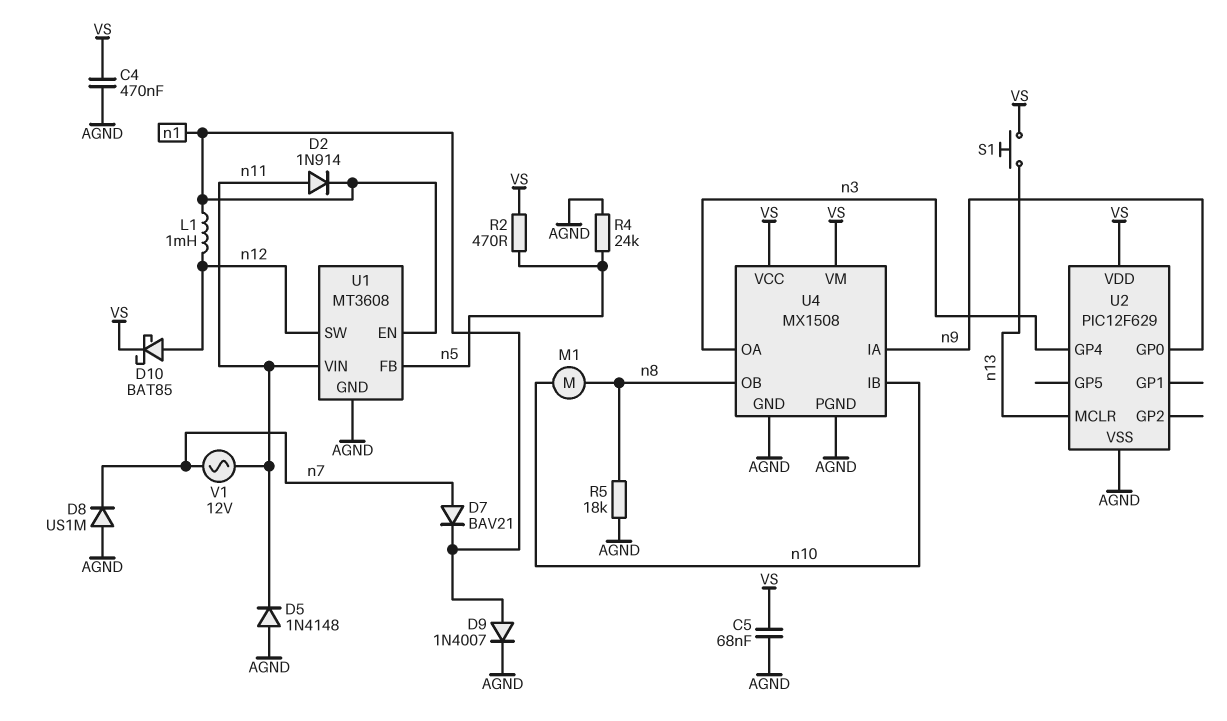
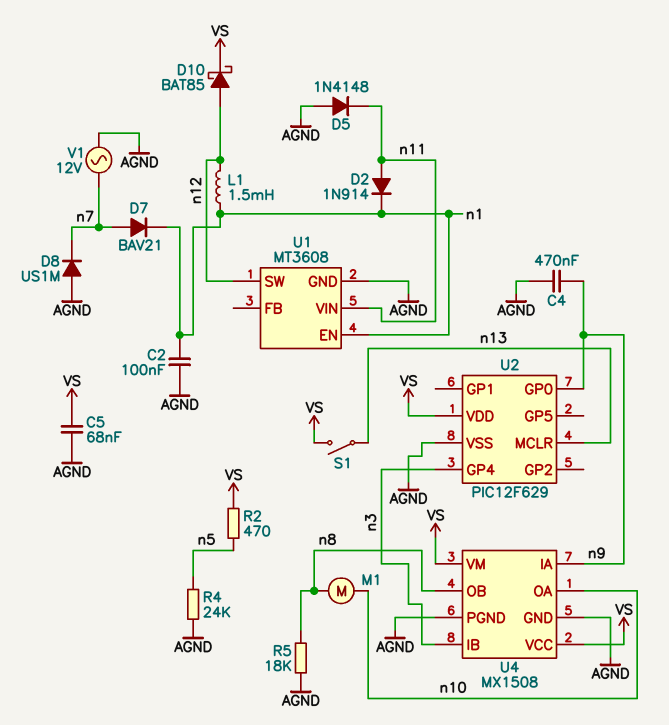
C2: none -> 100nF (AGND, n1)
C4: 470nF (AGND, VS) -> 470nF (AGND, n9)
D9: diode 1N4007 (A n1, K AGND) -> none
L1: 1mH (n1, n12) -> 1.5mH (n1, n12)
S1: button (VS, n13) -> switch (VS, n13)
U1 pin FB: n5 -> none
U4 pin IB: n10 -> n3
U4 pin OA: n3 -> n10
V1: AC 12V (n7, n11) -> AC 12V (AGND, n7)

